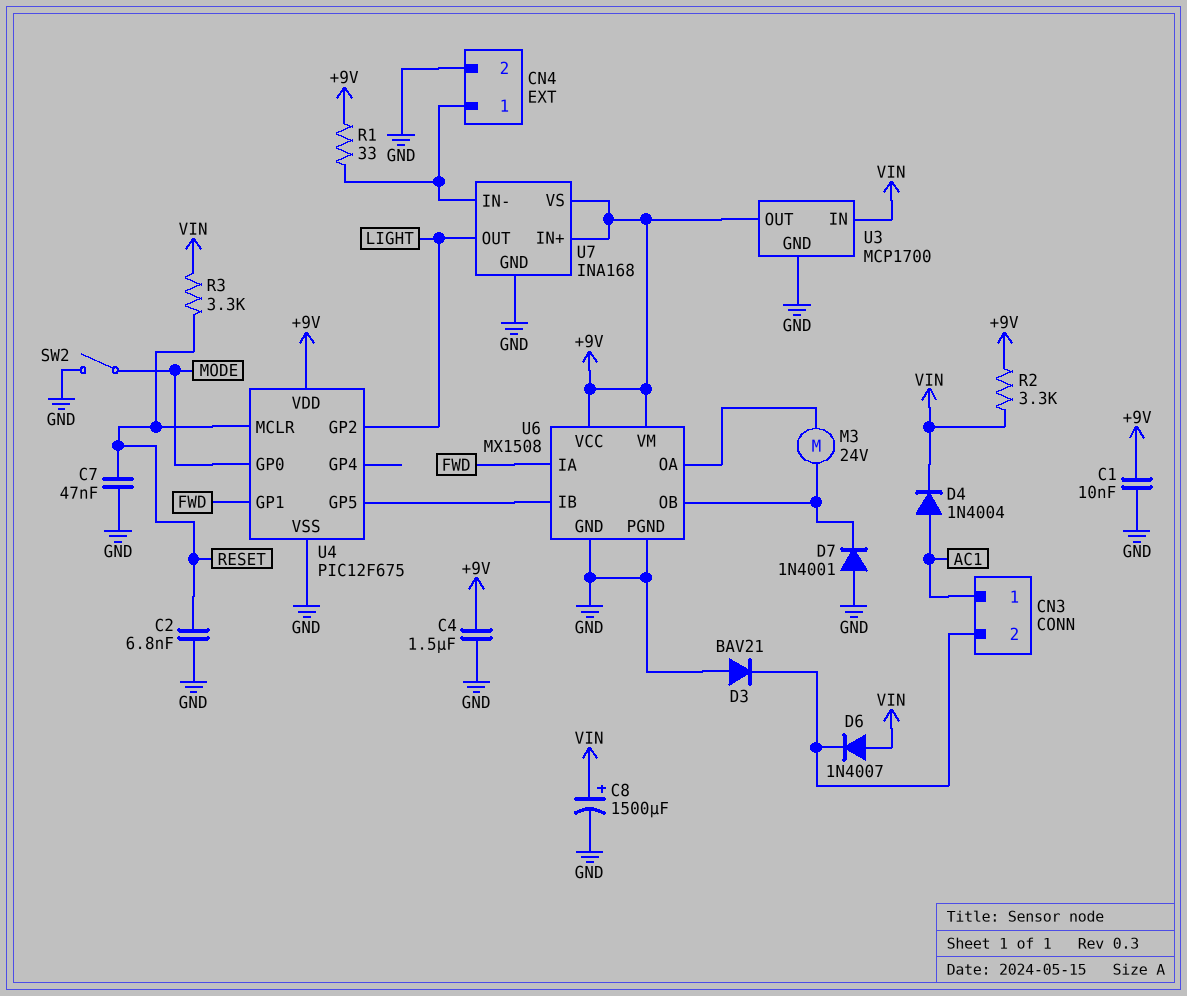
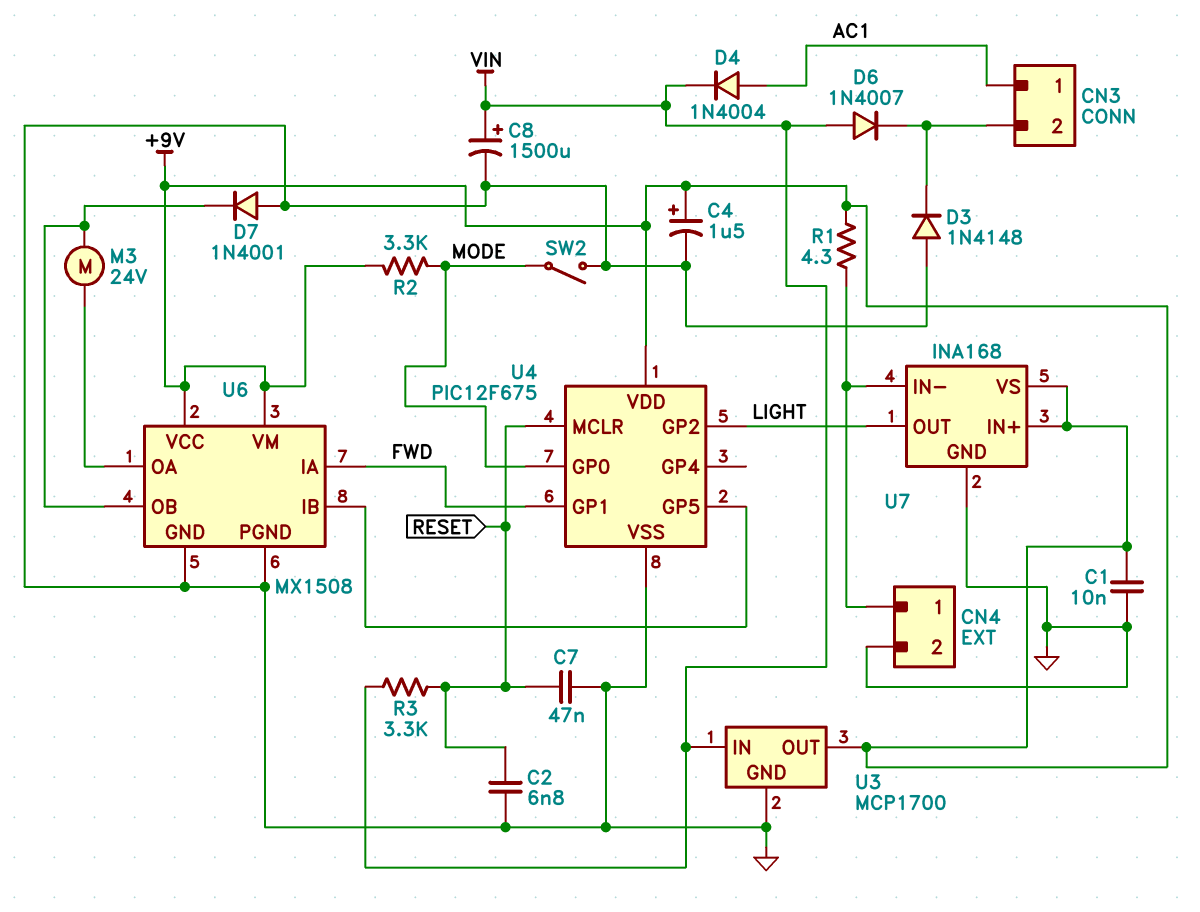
C4: 1.5uF (+9V, GND) -> 1.5uF (plus +9V, minus GND)
D3: diode BAV21 (A GND, K CN3/2) -> diode 1N4148 (A GND, K CN3/2)
R1: 33 (+9V, CN4/1) -> 4.3 (+9V, CN4/1)
R2: 3.3k (+9V, VIN) -> 3.3k (+9V, MODE)

